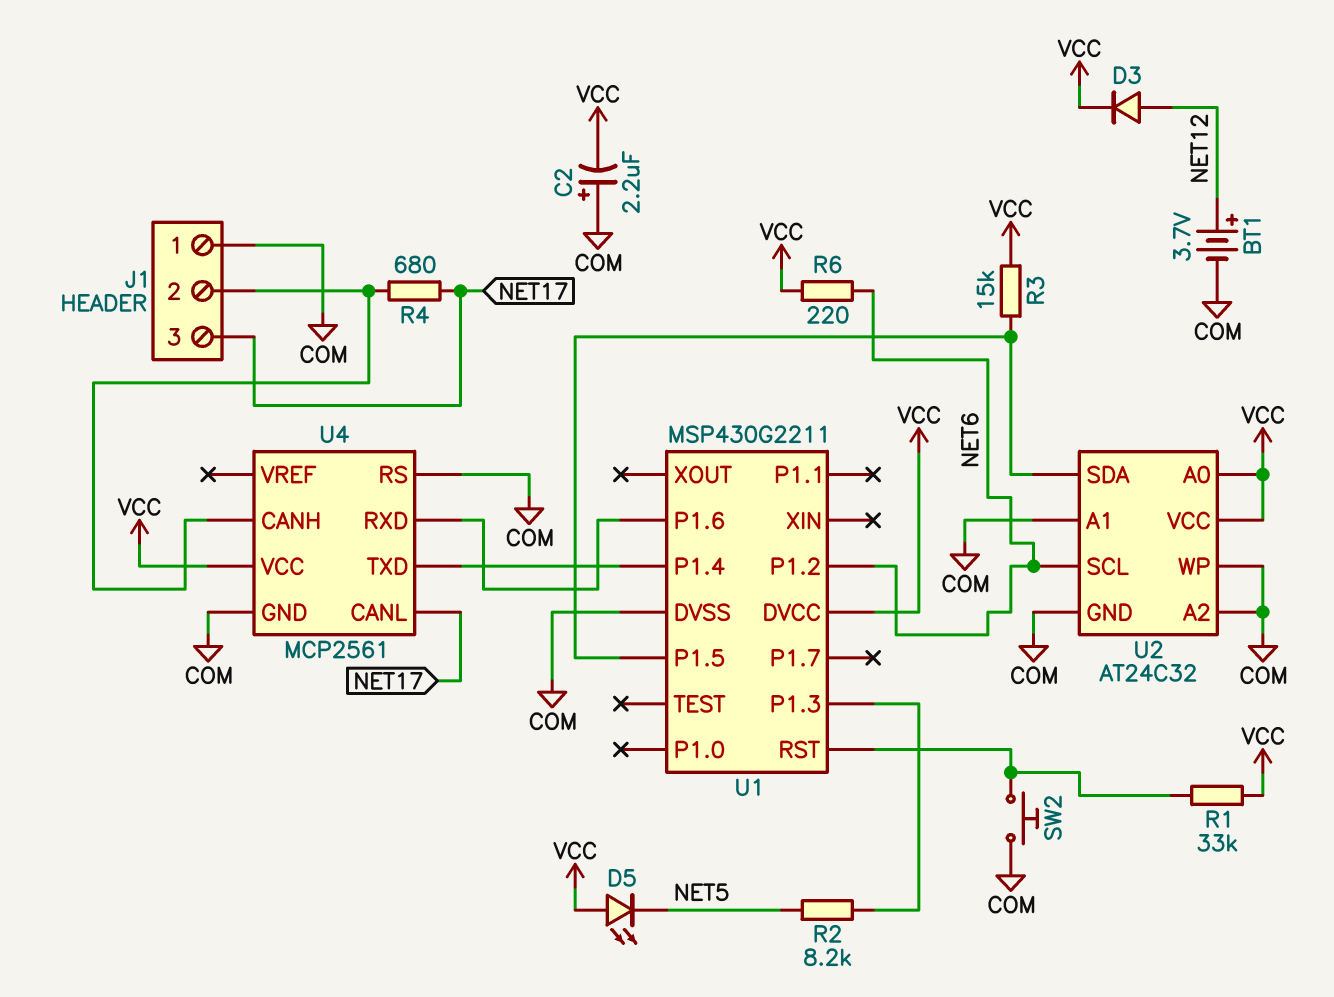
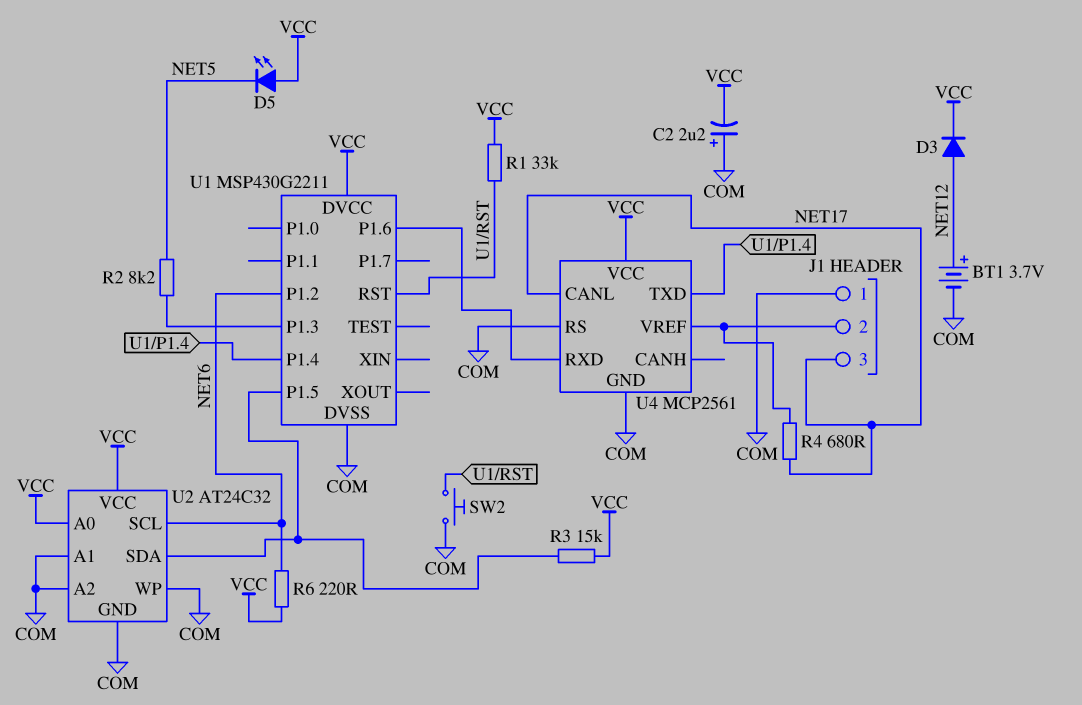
U4 pin CANH: J1/2 -> none
U4 pin VREF: none -> J1/2

